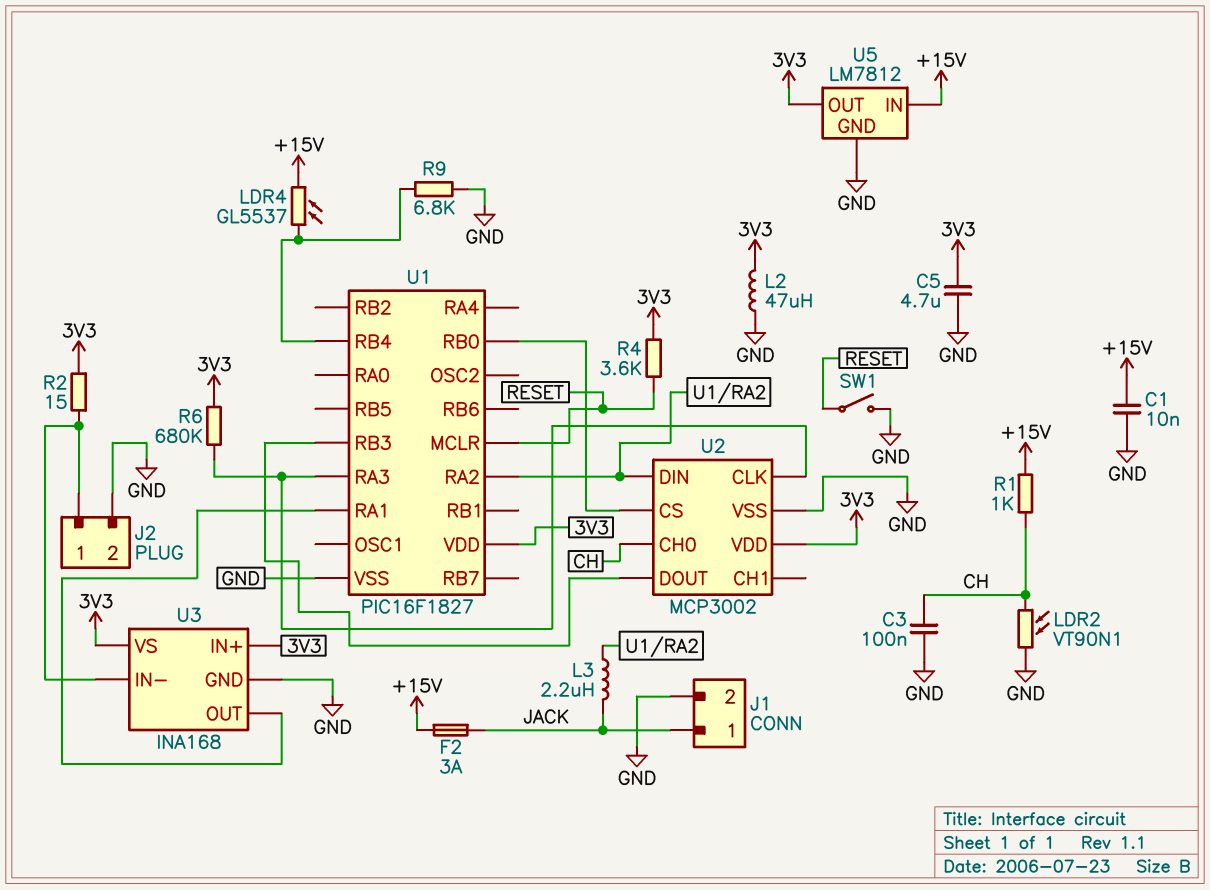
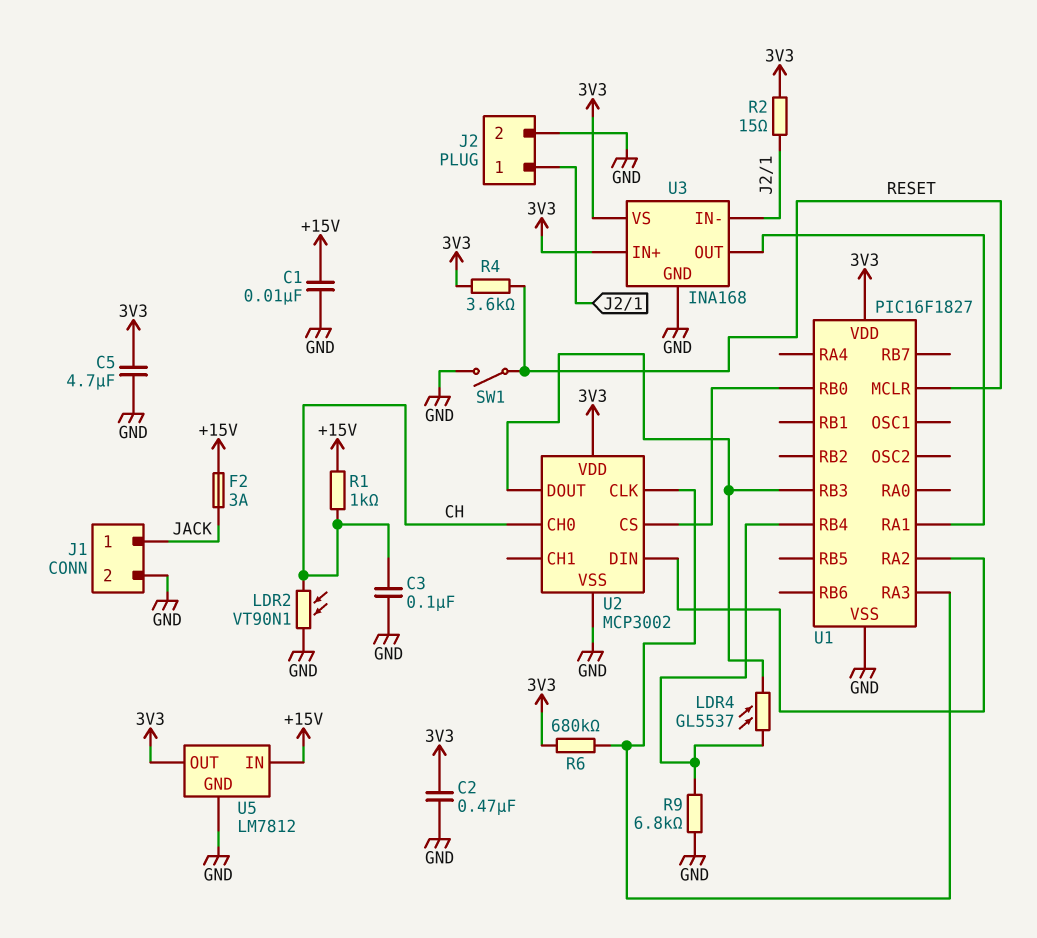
C2: none -> 470nF (3V3, GND)
L2: 47uH (3V3, GND) -> none
L3: 2.2uH (JACK, U1/RA2) -> none
LDR4: GL5537 (+15V, U1/RB4) -> GL5537 (U1/RB3, U1/RB4)

